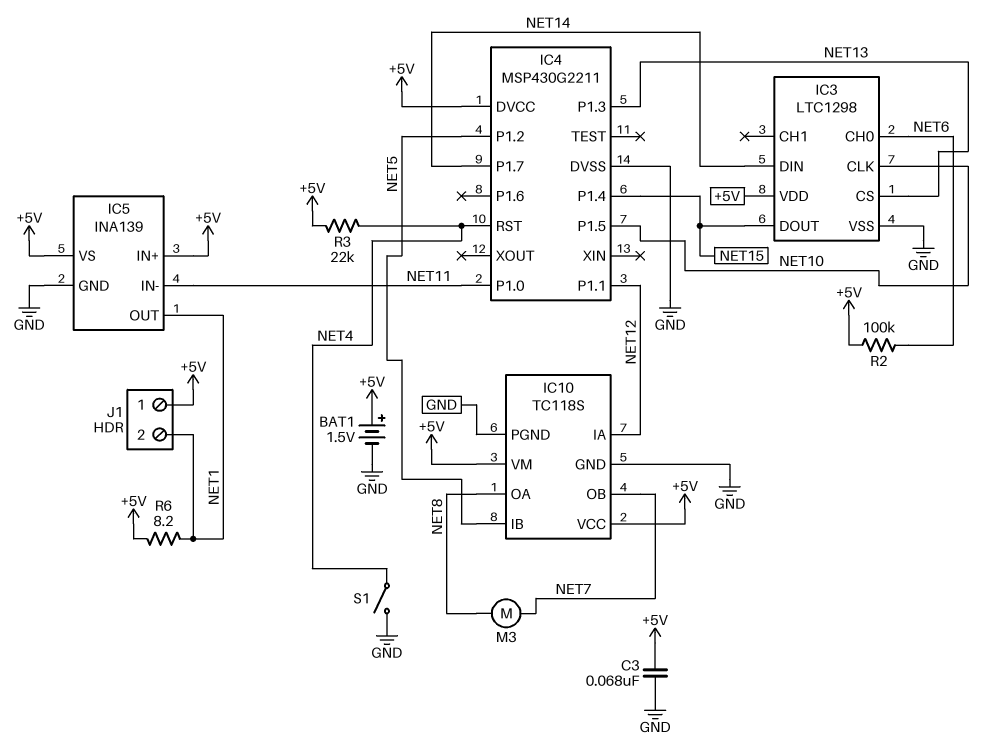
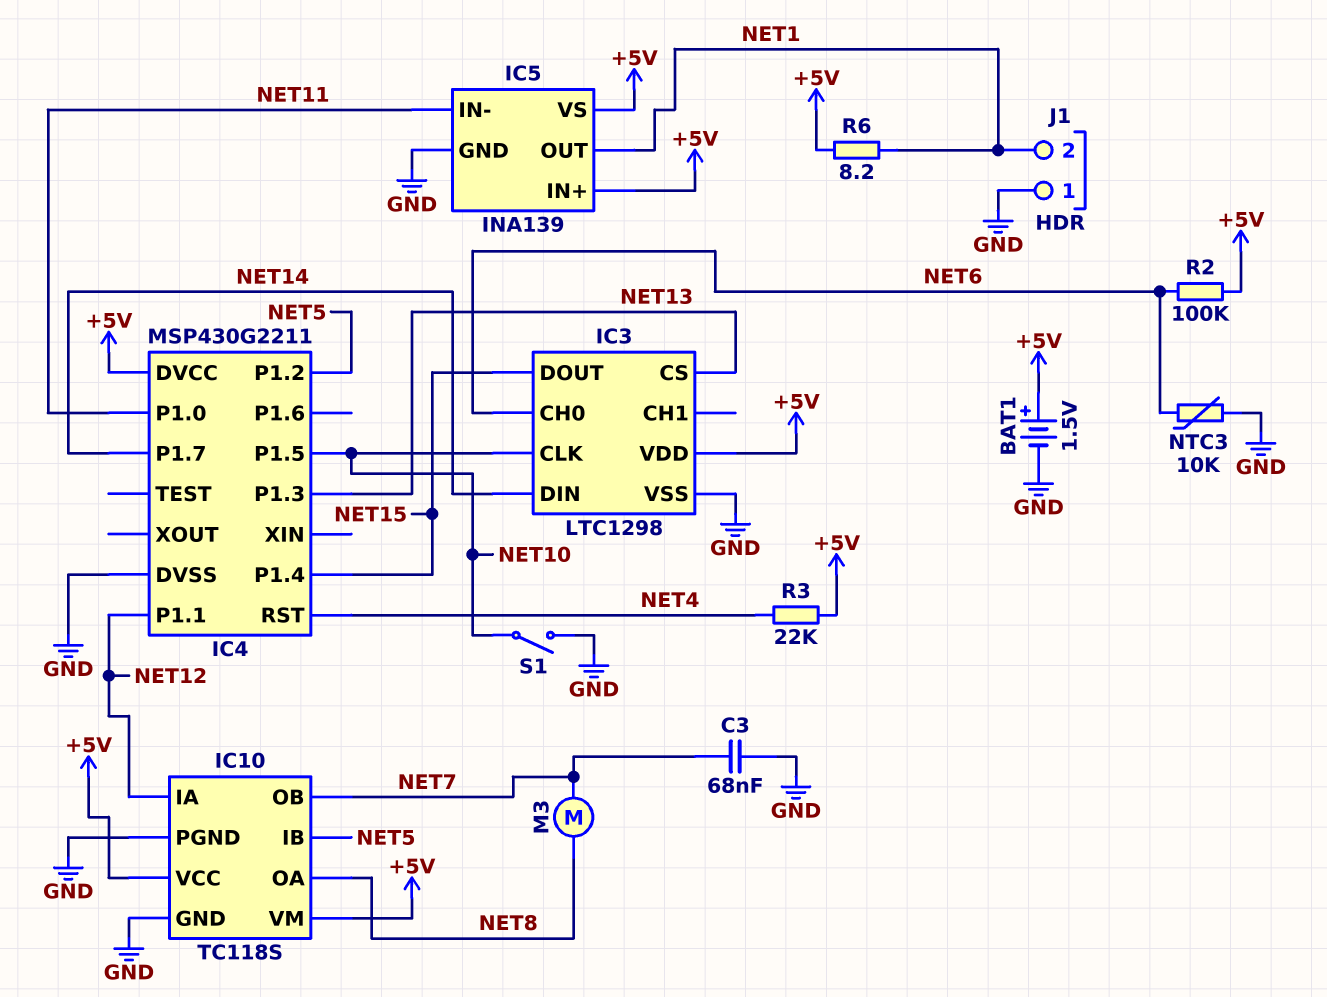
C3: 68nF (+5V, GND) -> 68nF (GND, NET7)
J1 pin 1: +5V -> GND
NTC3: none -> 10k (GND, NET6)
S1: switch (GND, NET4) -> switch (GND, NET10)

